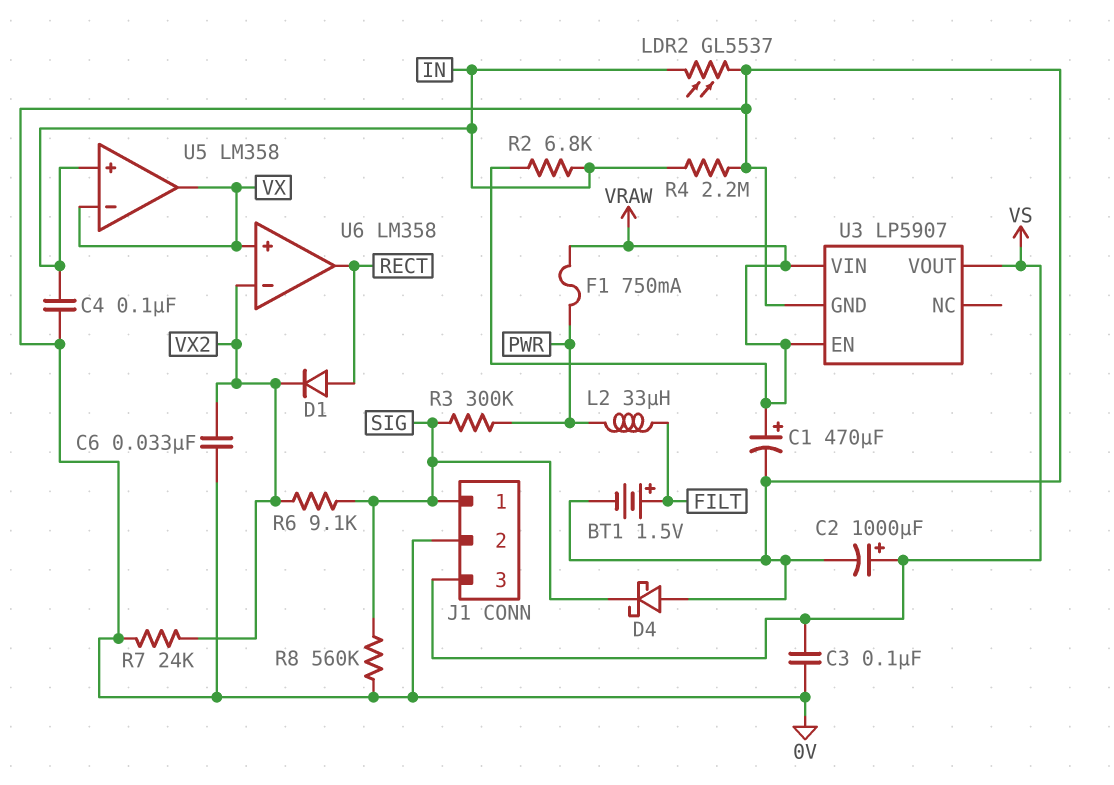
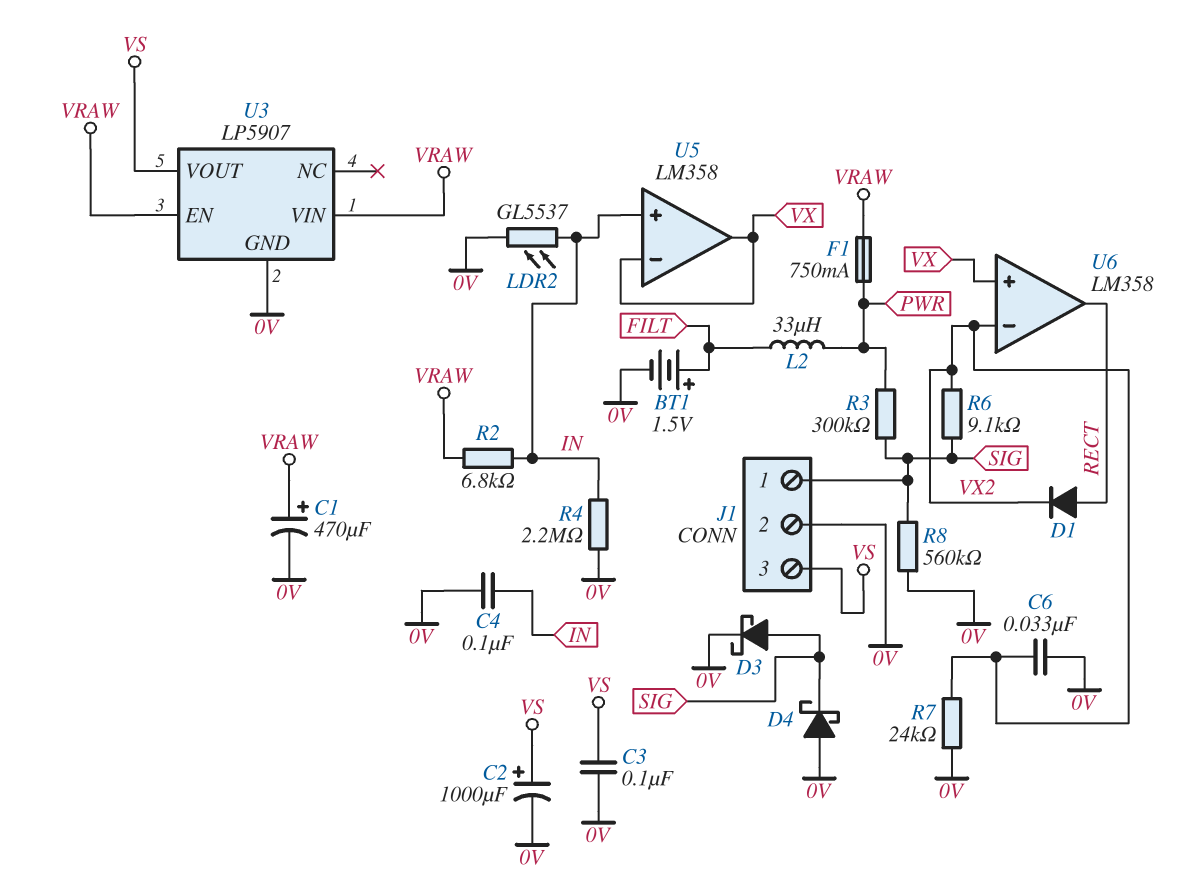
D3: none -> schottky (A SIG, K 0V)

